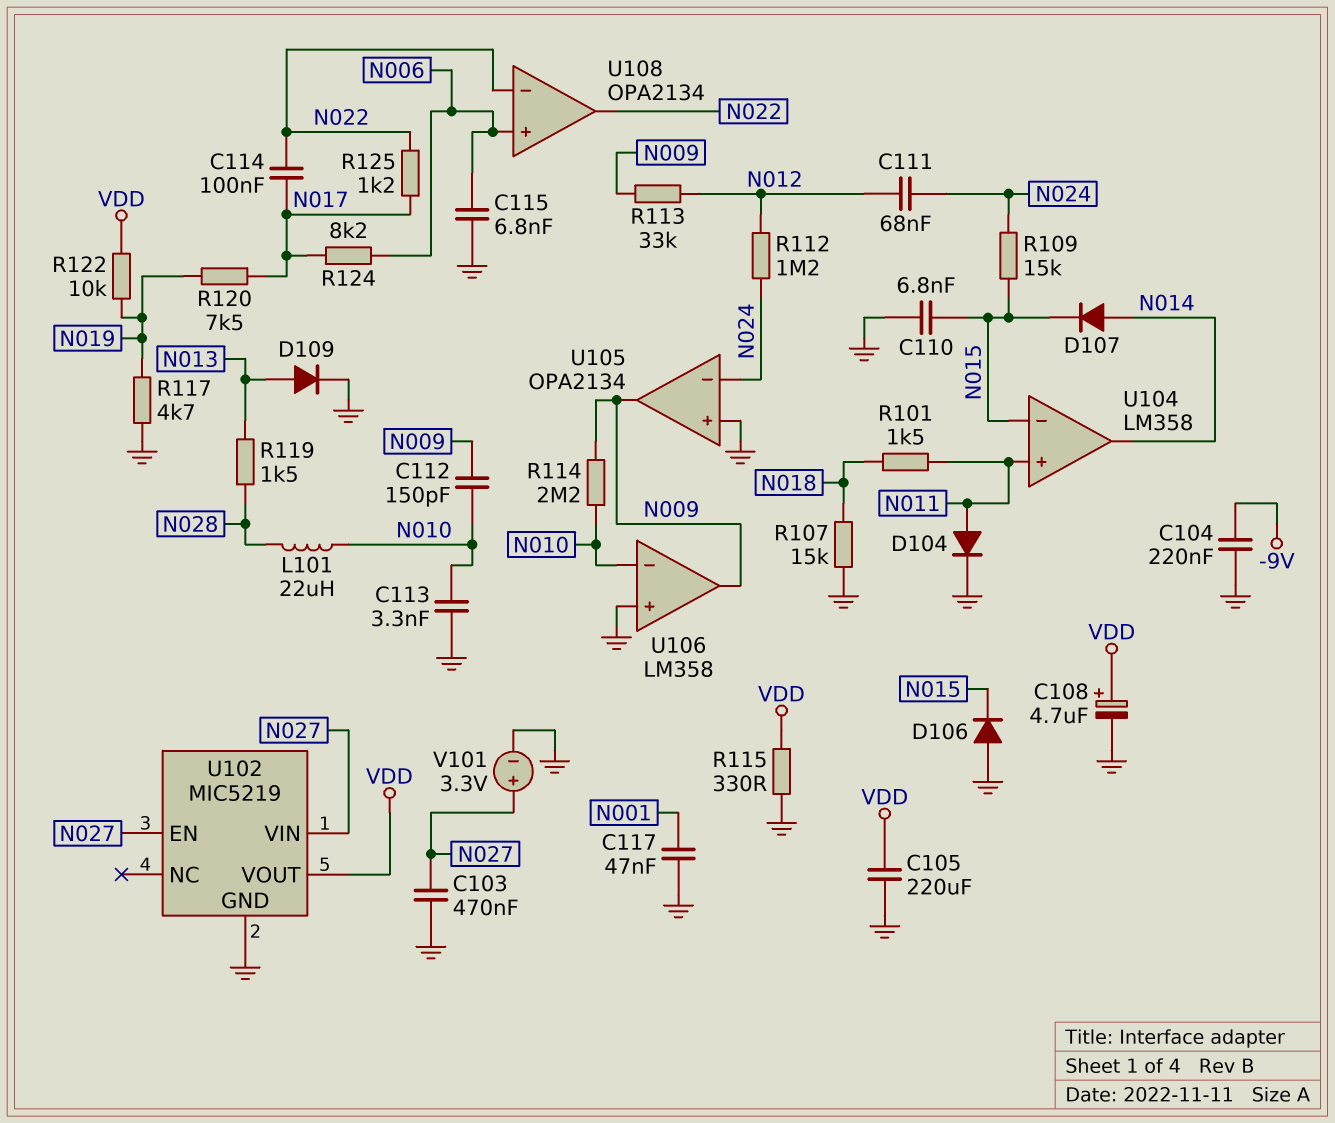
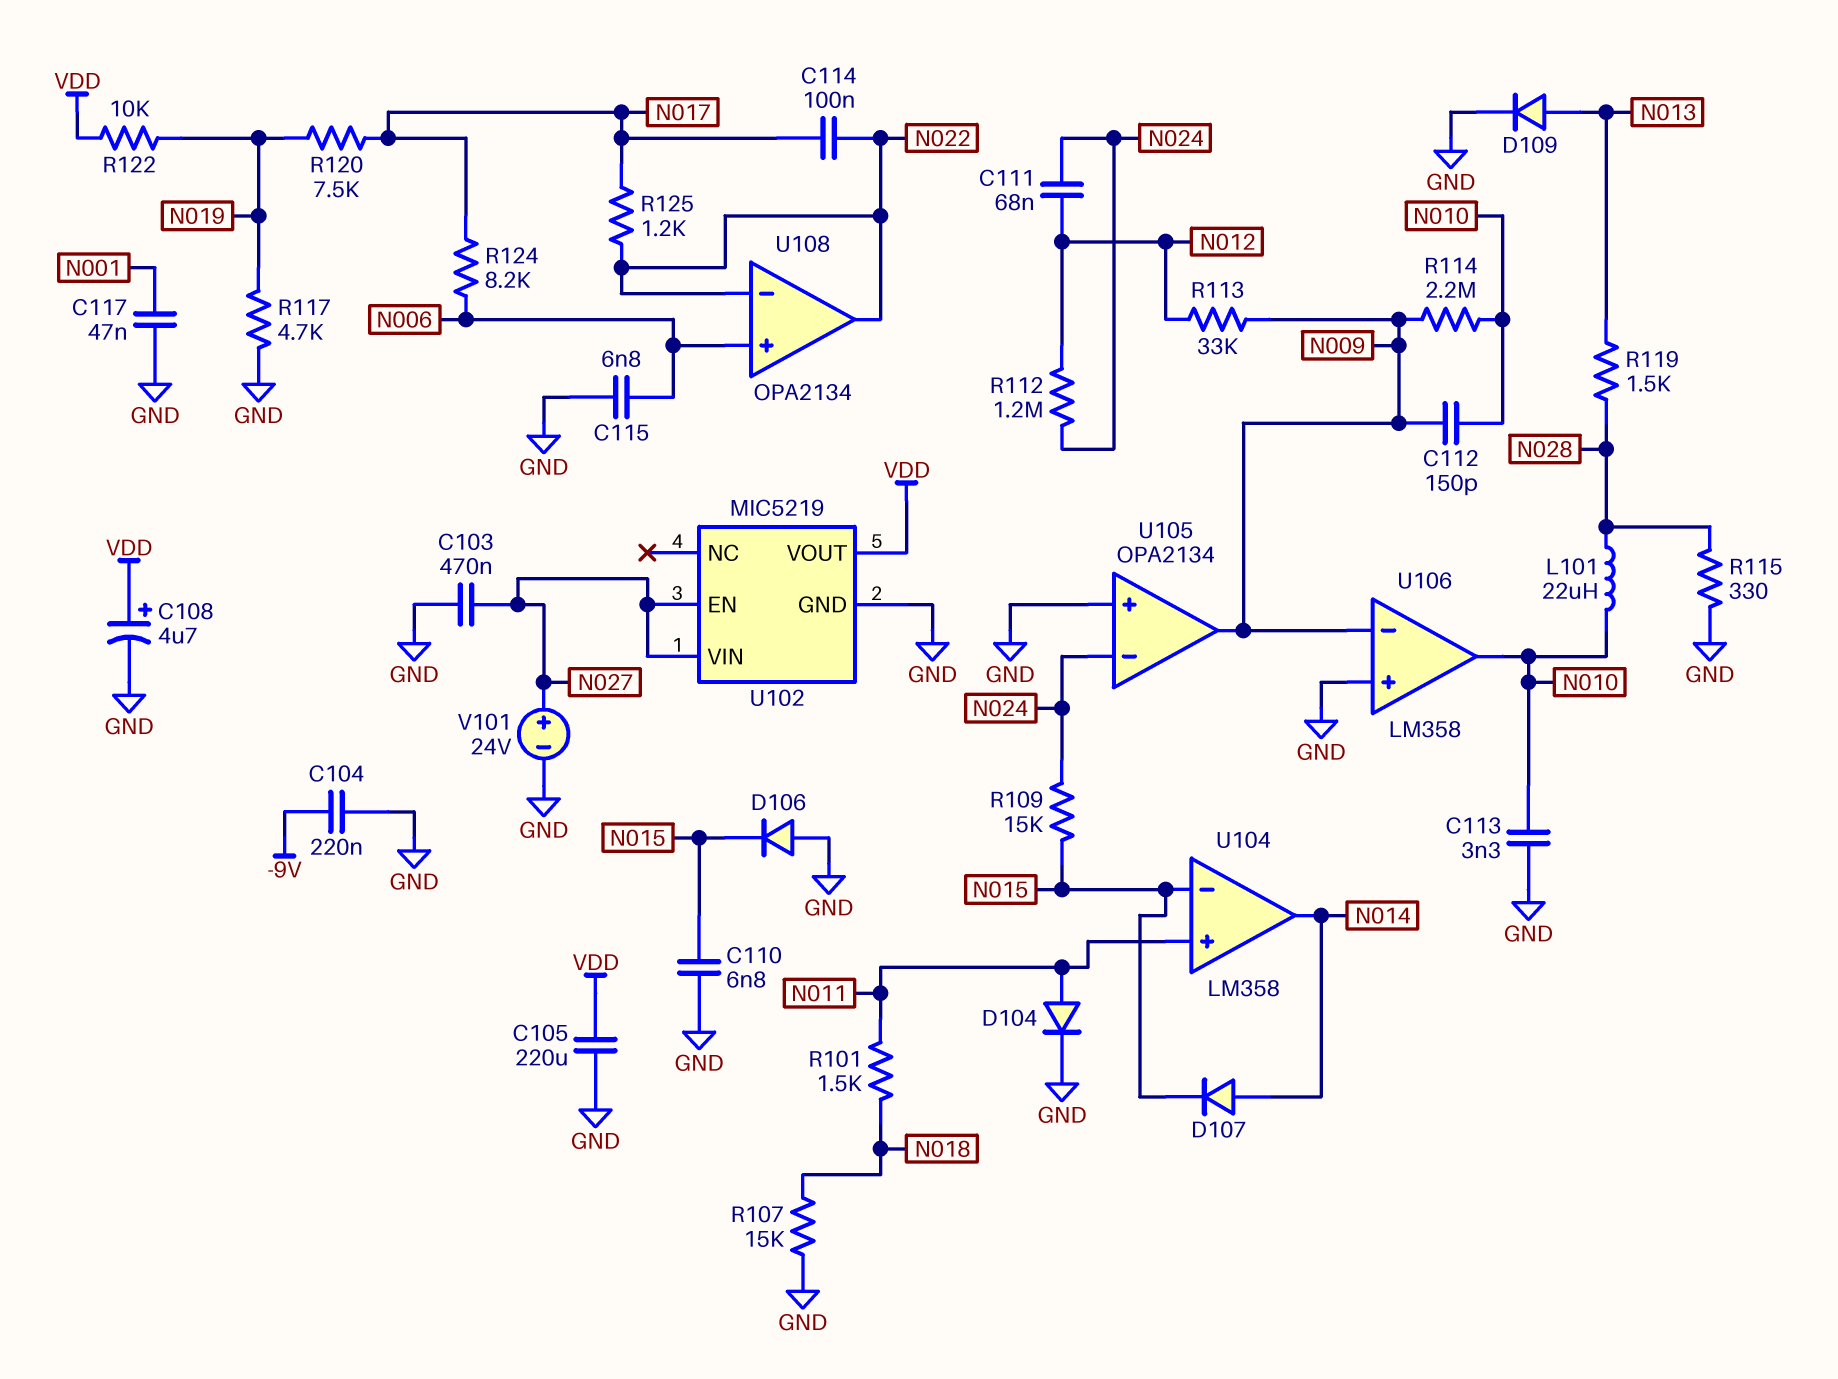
R115: 330 (GND, VDD) -> 330 (GND, N028)
U106 pin in-: N010 -> N009
U106 pin out: N009 -> N010
V101: 3.3V (plus N027, minus GND) -> 24V (plus N027, minus GND)

